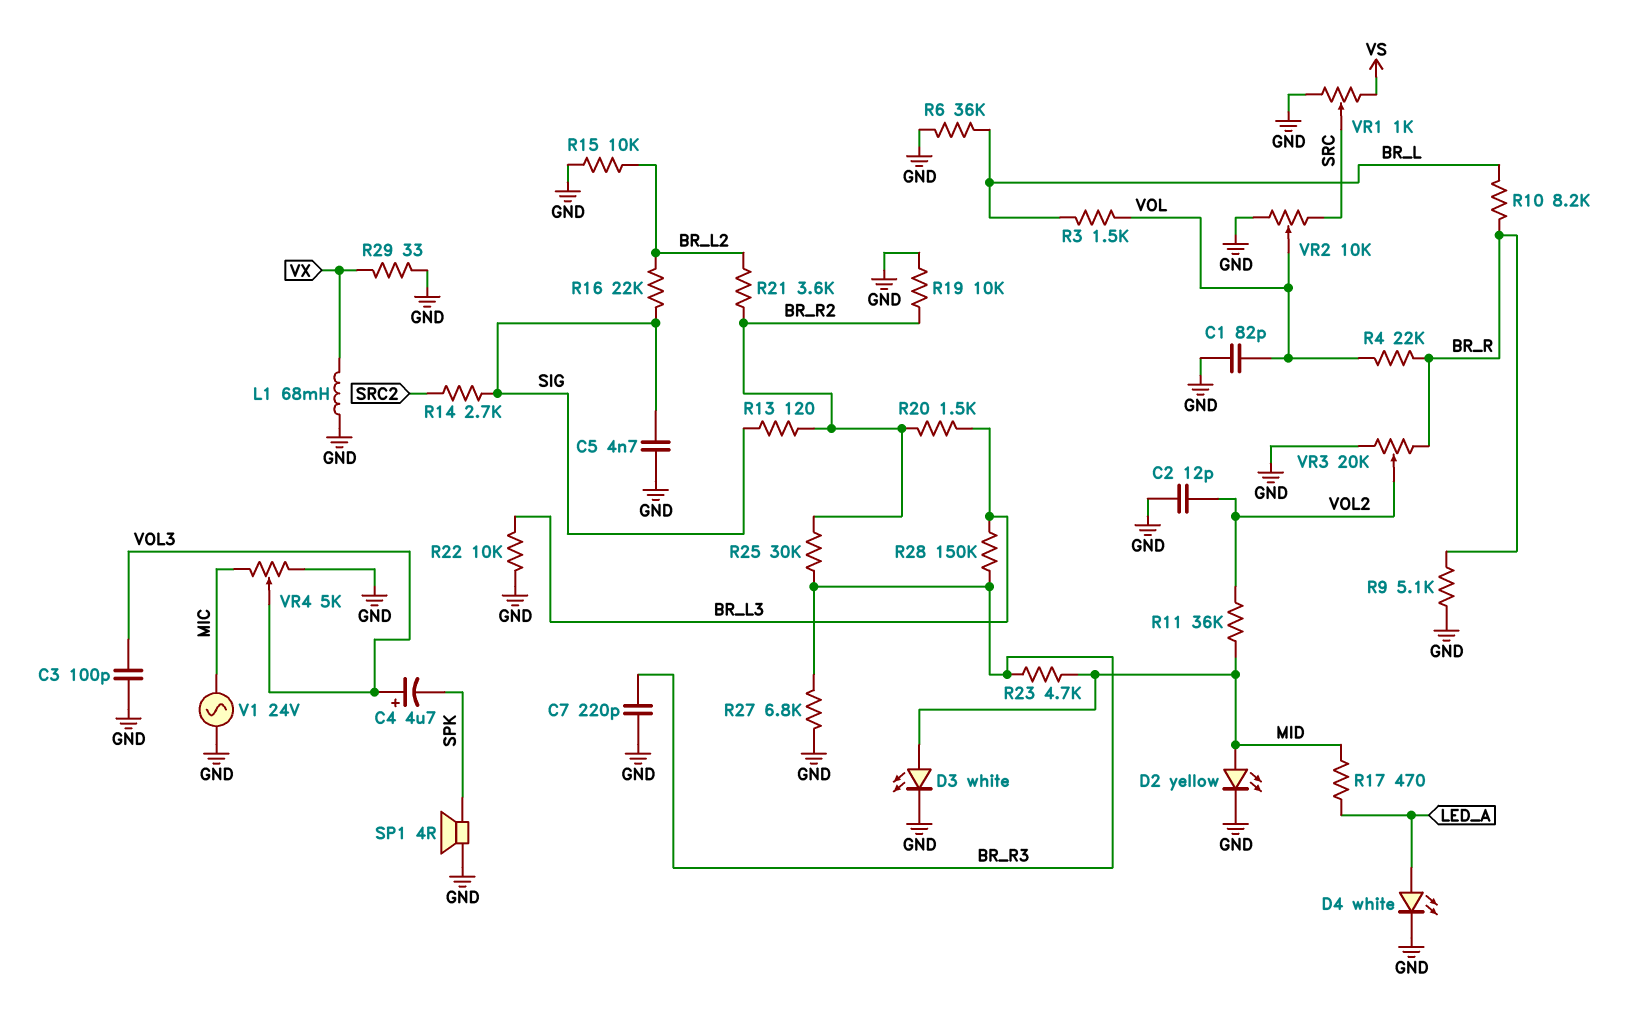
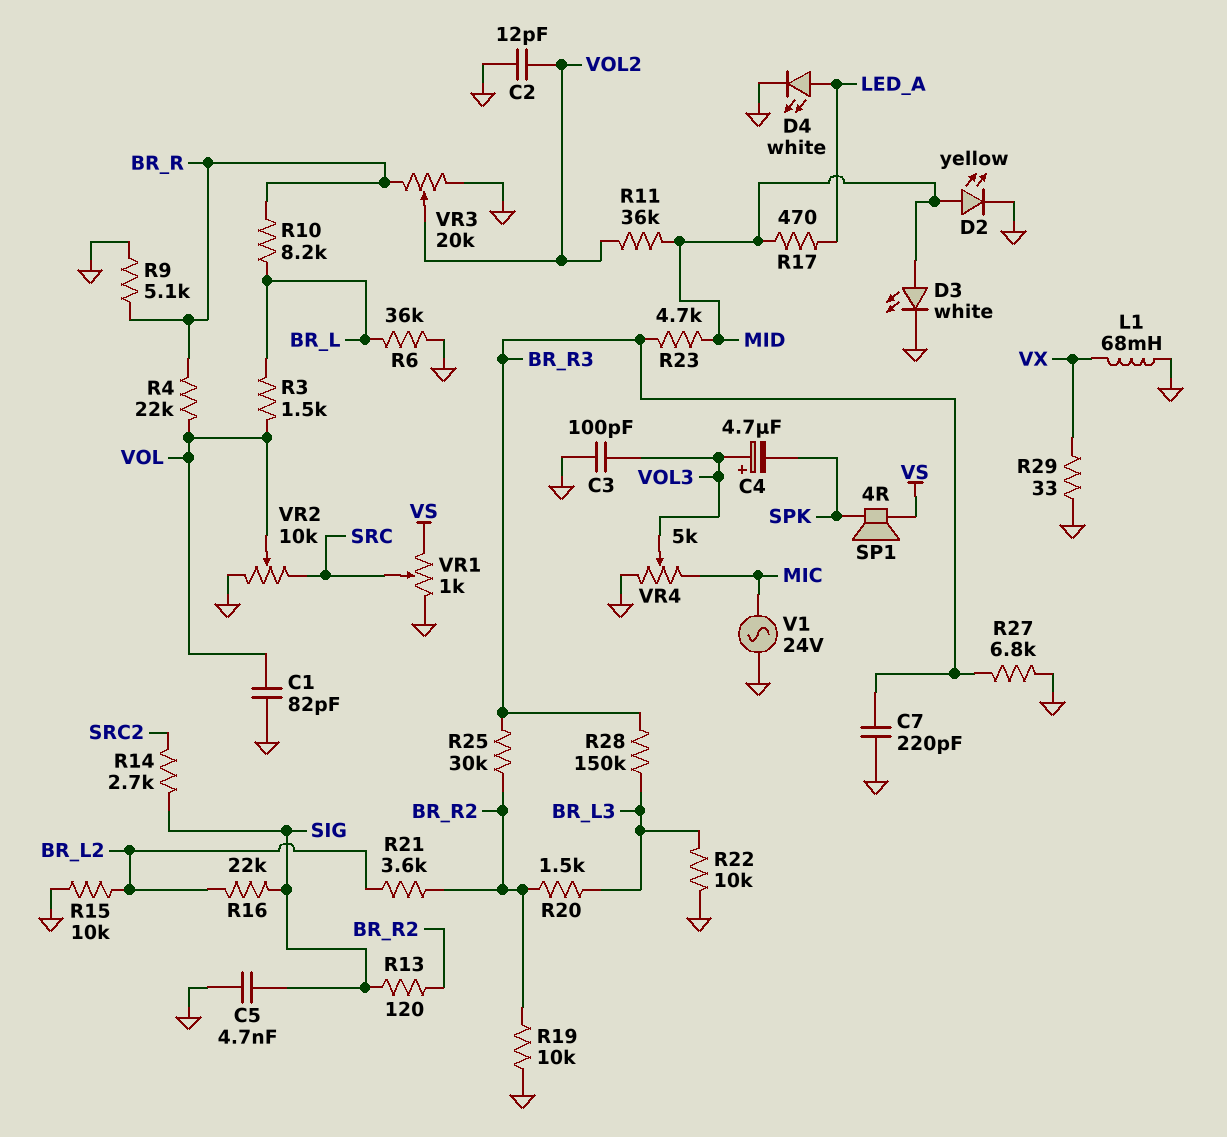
SP1: speaker 4R (GND, SPK) -> speaker 4R (SPK, VS)

